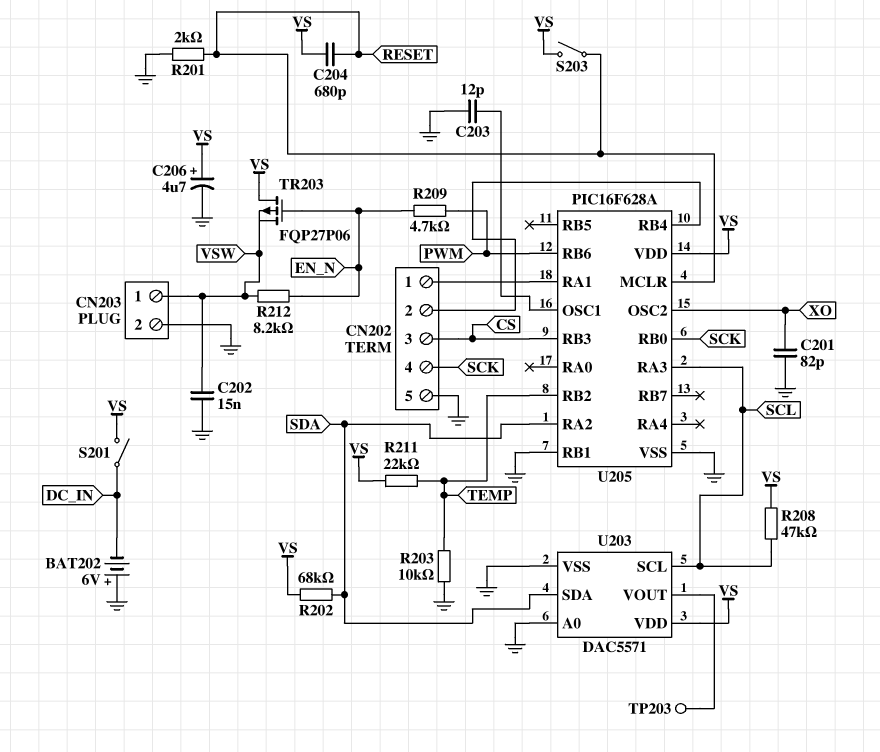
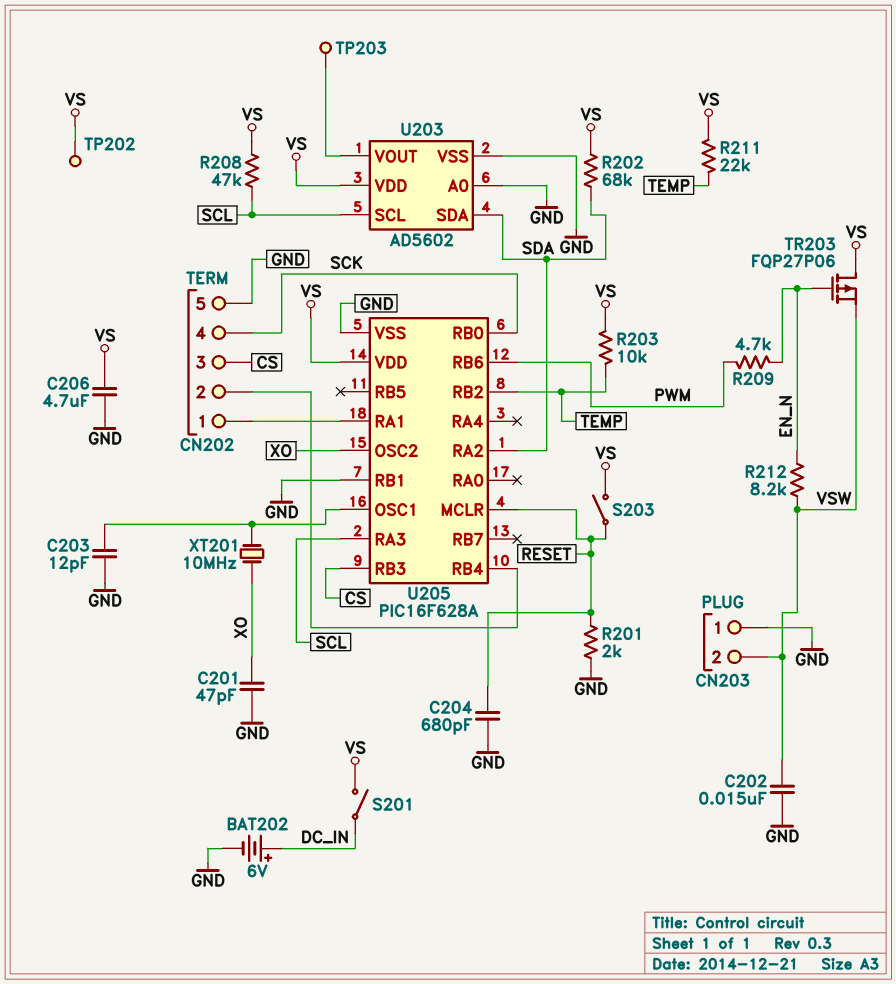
BAT202: 6V (plus GND, minus DC_IN) -> 6V (plus DC_IN, minus GND)
C201: 82pF (GND, XO) -> 47pF (GND, XO)
C204: 680pF (RESET, VS) -> 680pF (GND, RESET)
C206: 4.7uF (plus VS, minus GND) -> 4.7uF (GND, VS)
CN203 pin 1: VSW -> GND
CN203 pin 2: GND -> VSW
R203: 10k (GND, TEMP) -> 10k (TEMP, VS)
TP202: none -> test point (VS)
U203: DAC5571 -> AD5602
XT201: none -> 10MHz (U205/OSC1, XO)

